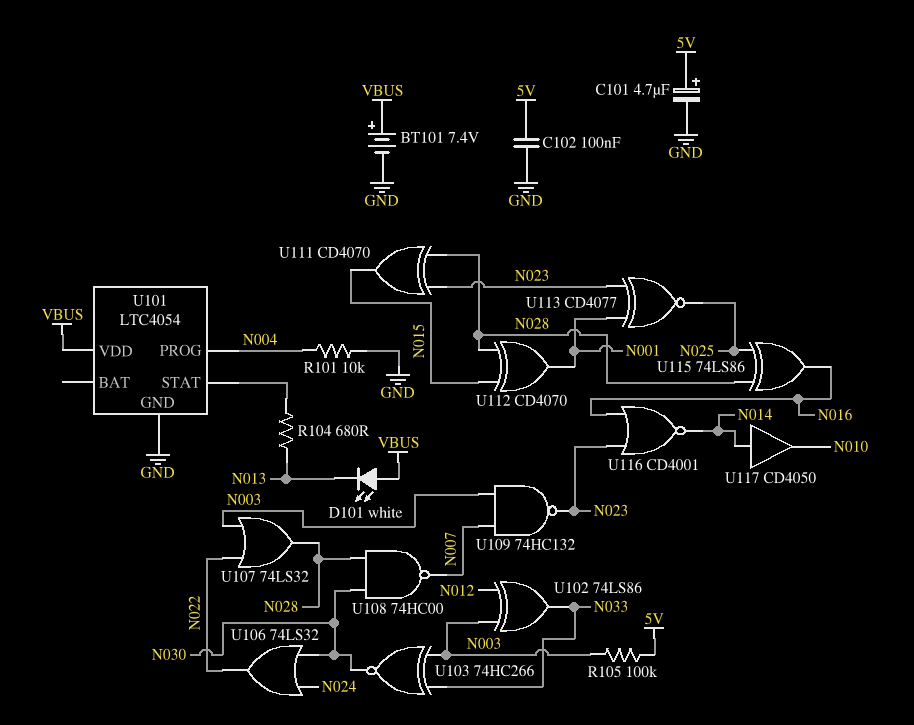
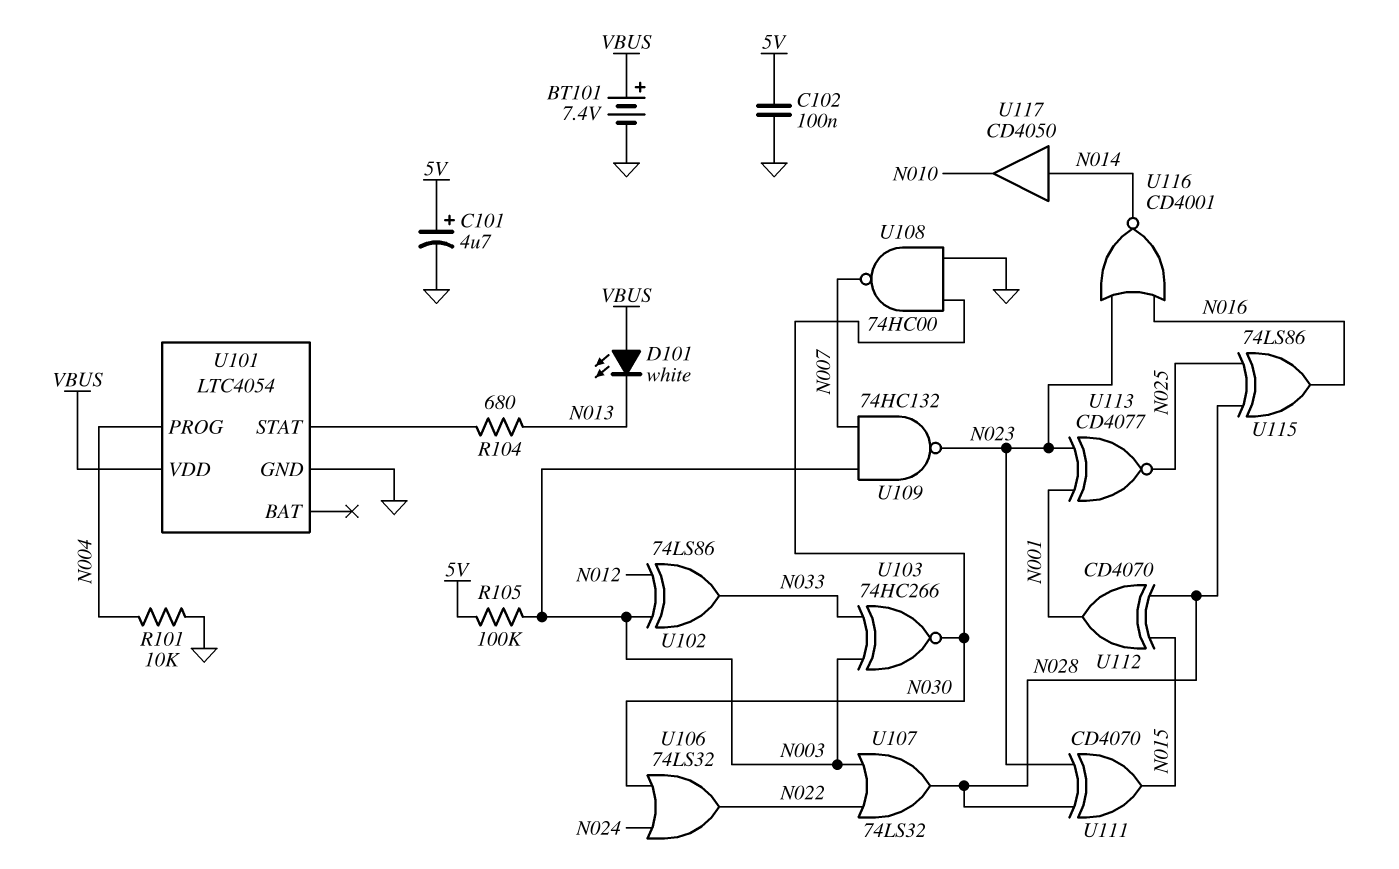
U108: NAND 74HC00 (in N028, in N030, out N007) -> NAND 74HC00 (in GND, in N030, out N007)

